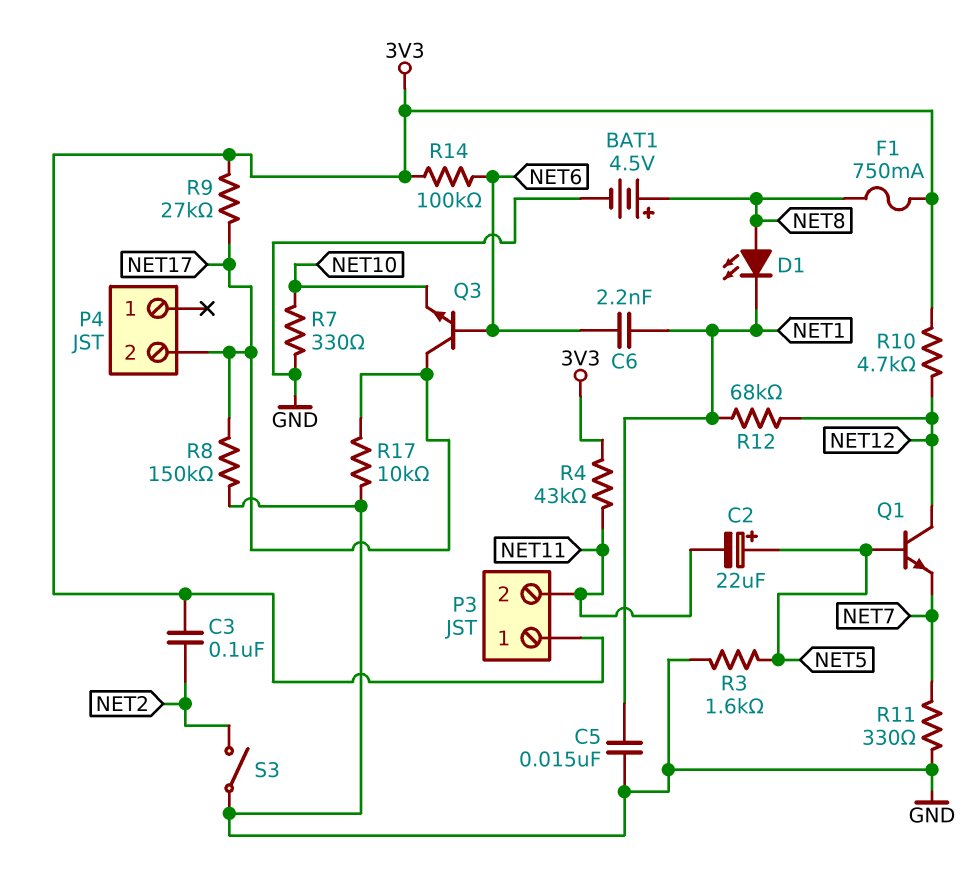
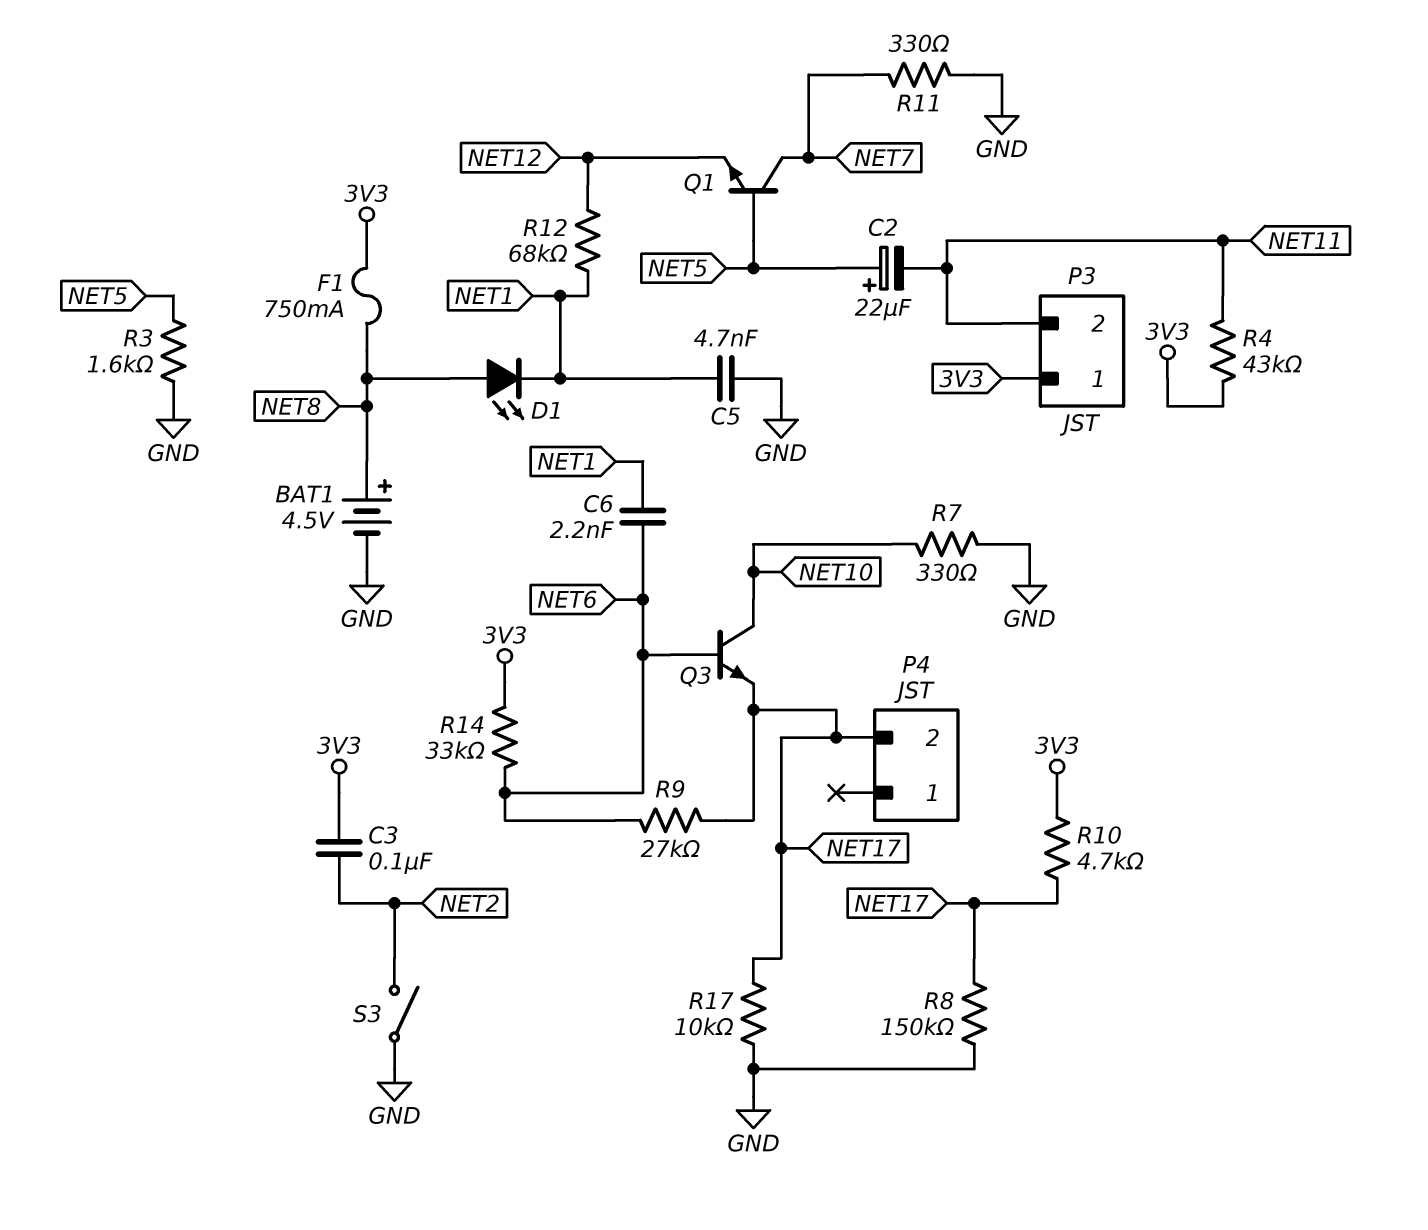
C5: 15nF (GND, NET1) -> 4.7nF (GND, NET1)
Q1: NPN (B NET5, C NET12, E NET7) -> NPN (B NET5, C NET7, E NET12)
Q3: NPN (B NET6, C NET17, E NET10) -> NPN (B NET6, C NET10, E NET17)
R9: 27k (3V3, NET17) -> 27k (NET6, NET17)
R10: 4.7k (3V3, NET12) -> 4.7k (3V3, NET17)
R14: 100k (3V3, NET6) -> 33k (3V3, NET6)

